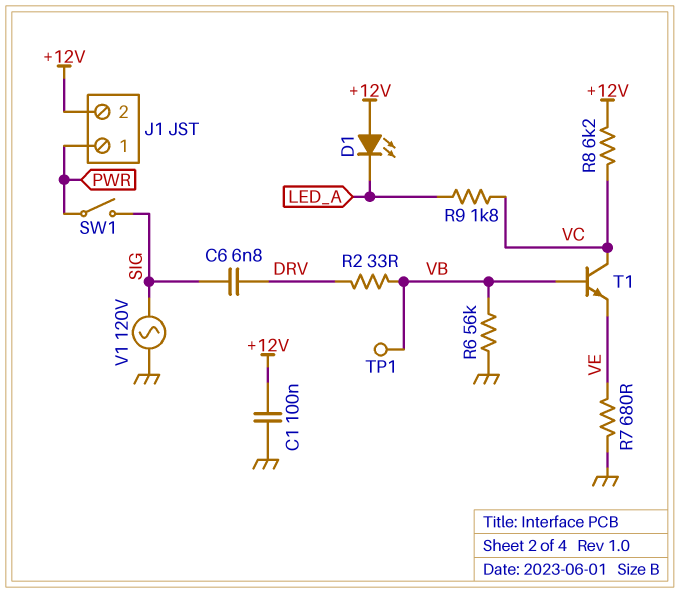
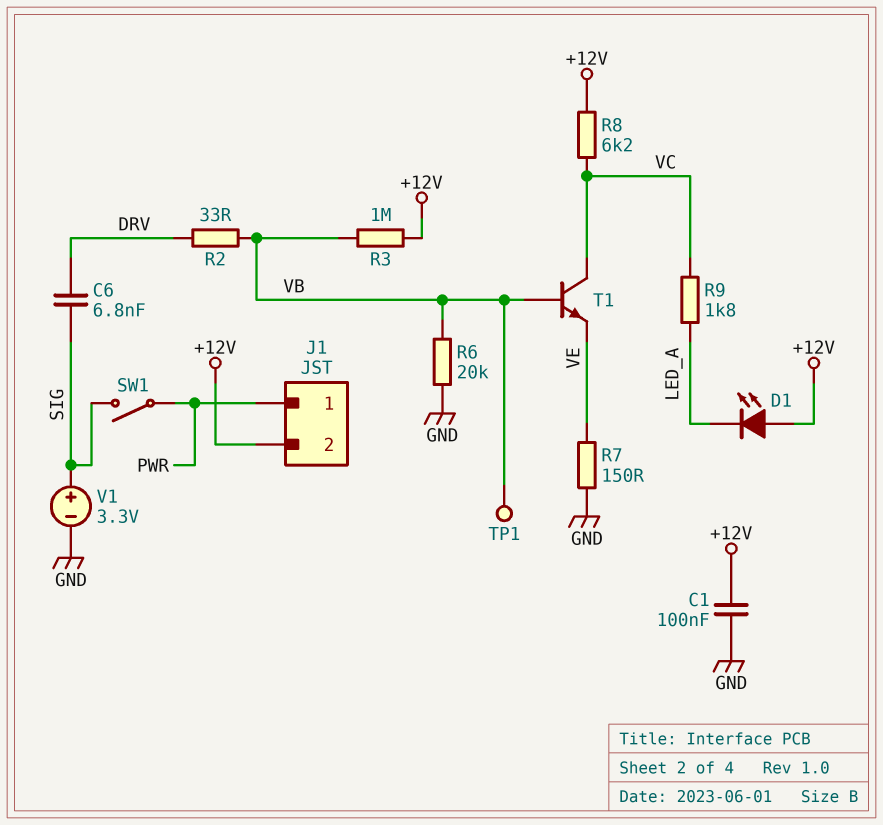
R3: none -> 1M (+12V, VB)
R6: 56k (GND, VB) -> 20k (GND, VB)
R7: 680 (GND, VE) -> 150 (GND, VE)
V1: AC 120V (GND, SIG) -> 3.3V (plus SIG, minus GND)

